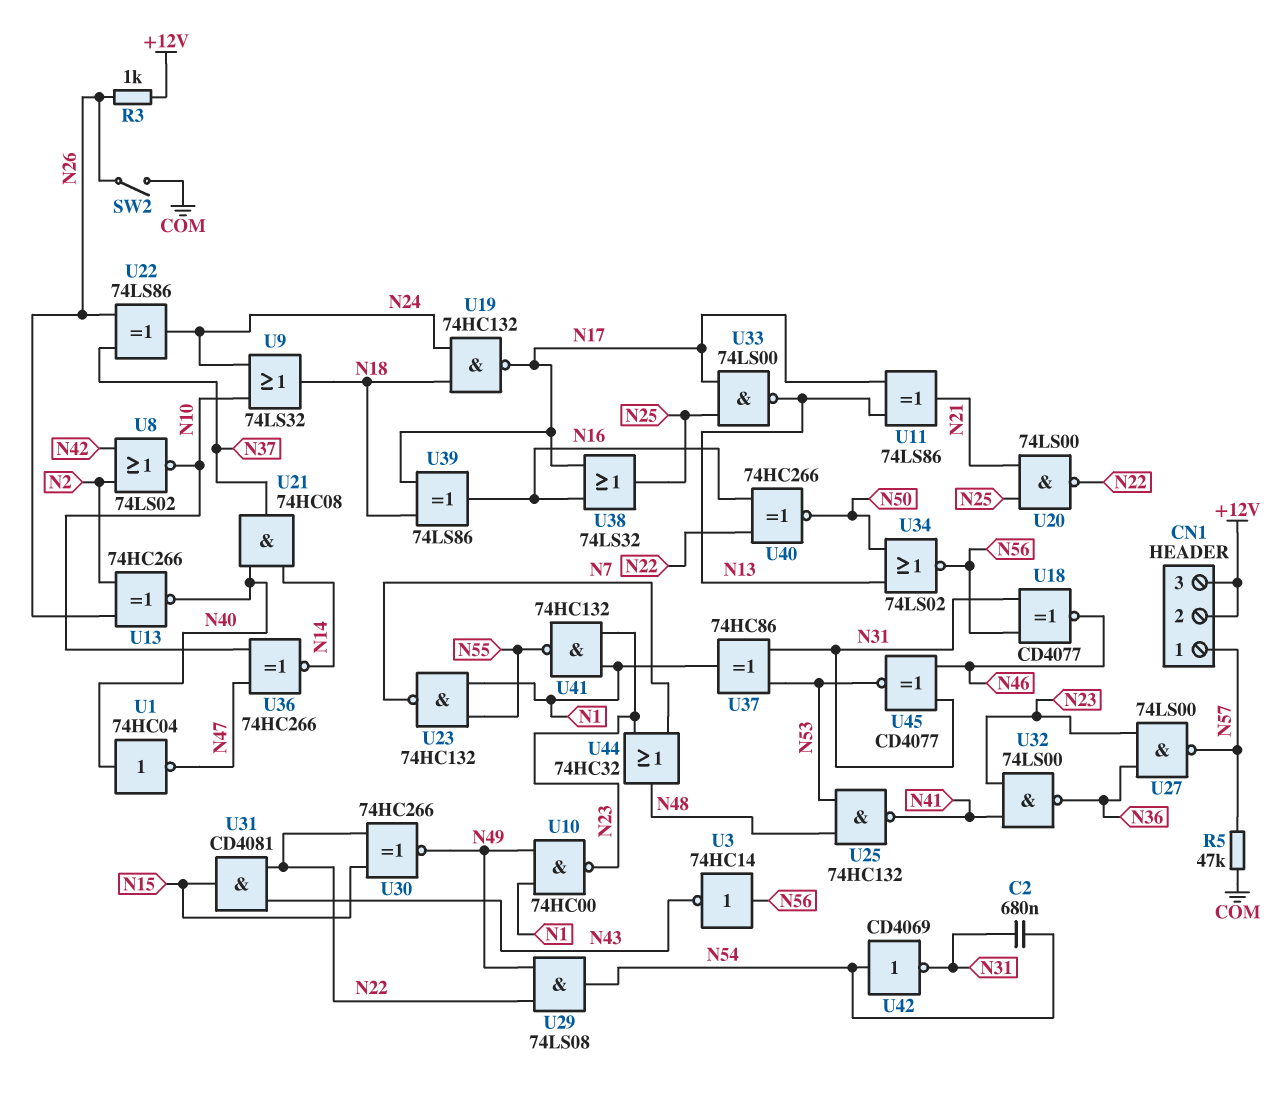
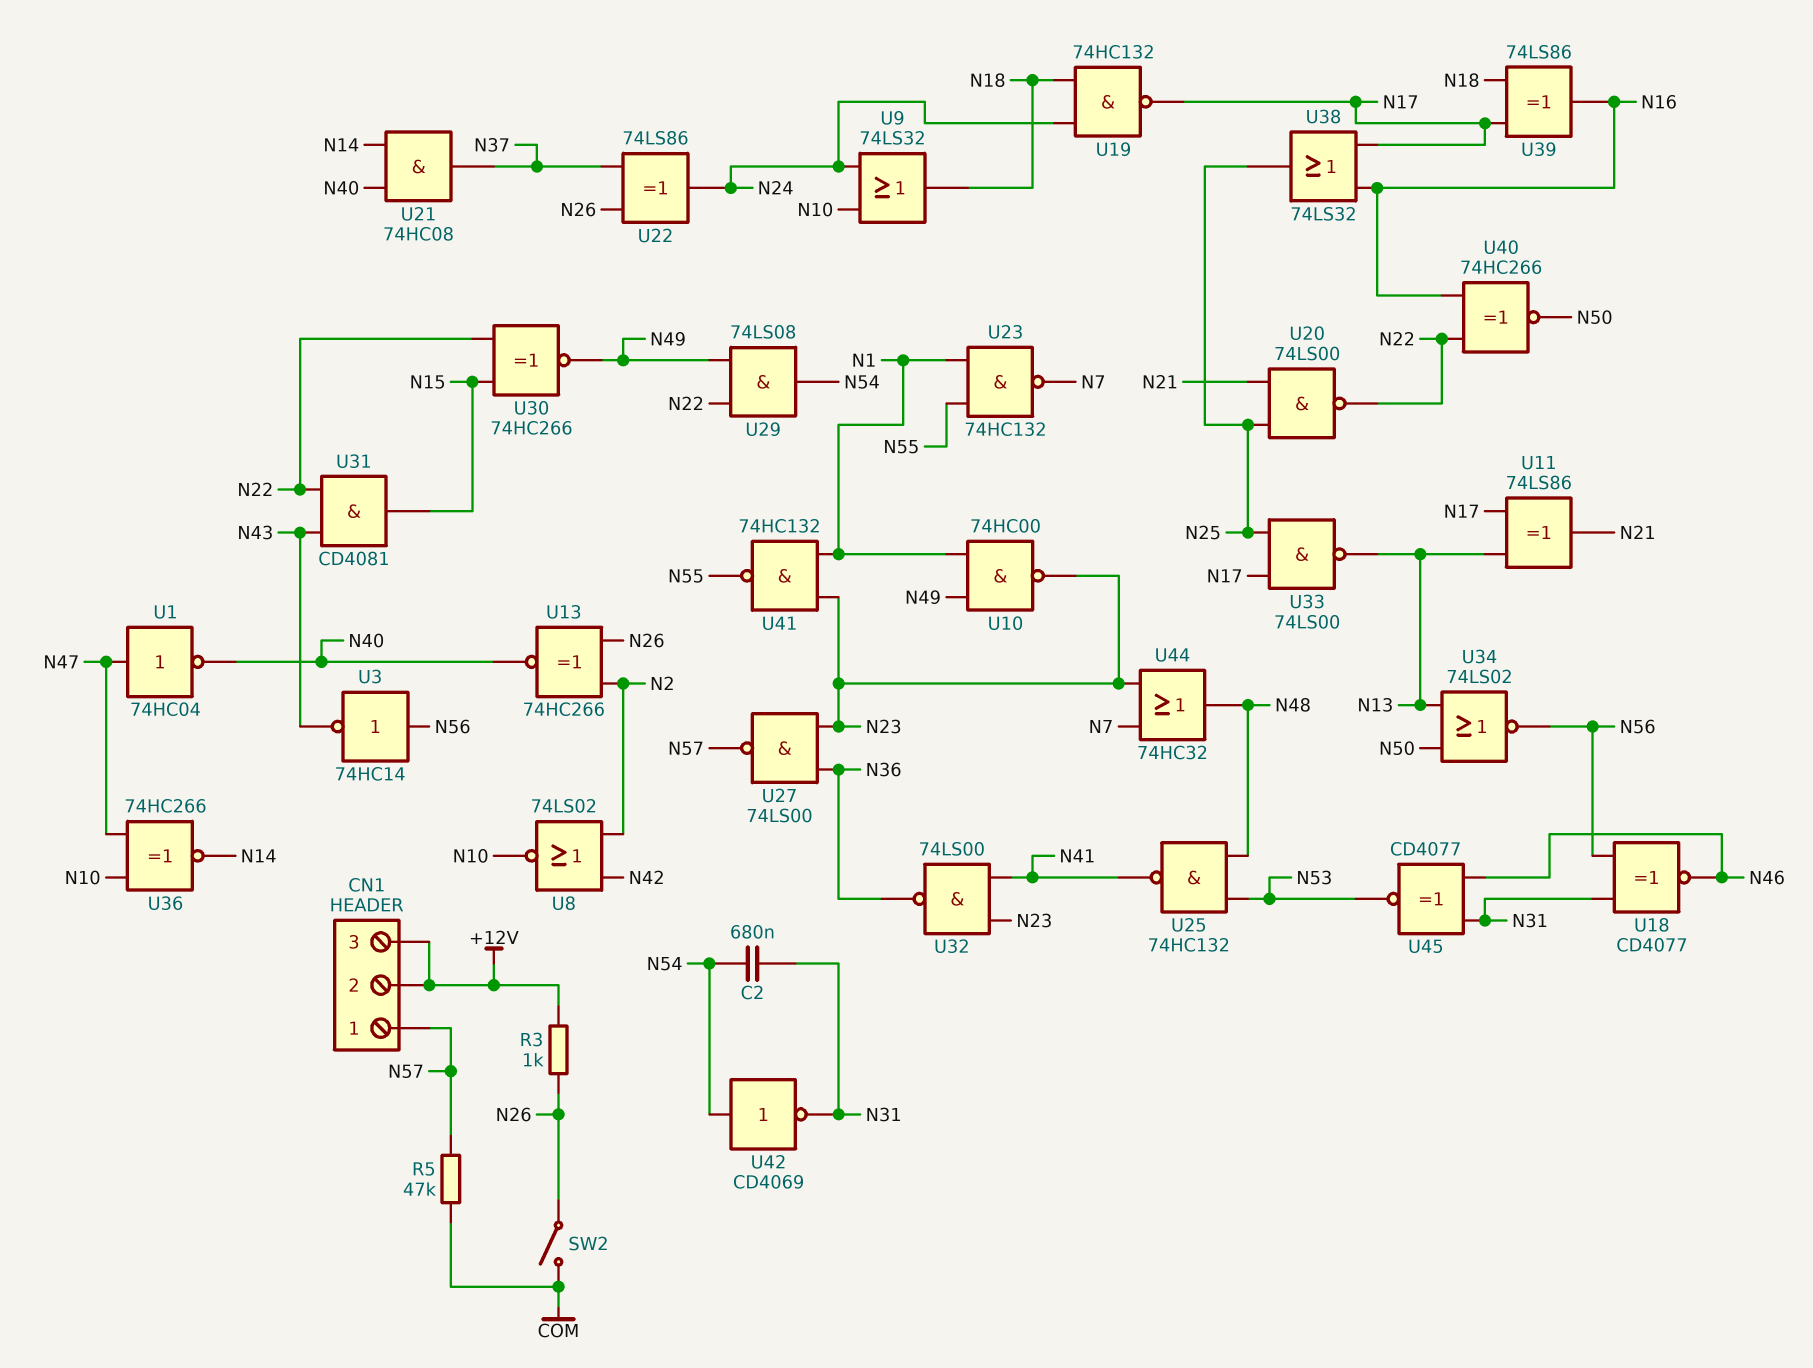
U1: NOT 74HC04 (in N40, out N47) -> NOT 74HC04 (in N47, out N40)
U37: XOR 74HC86 (in N31, in N53, out N1) -> none

